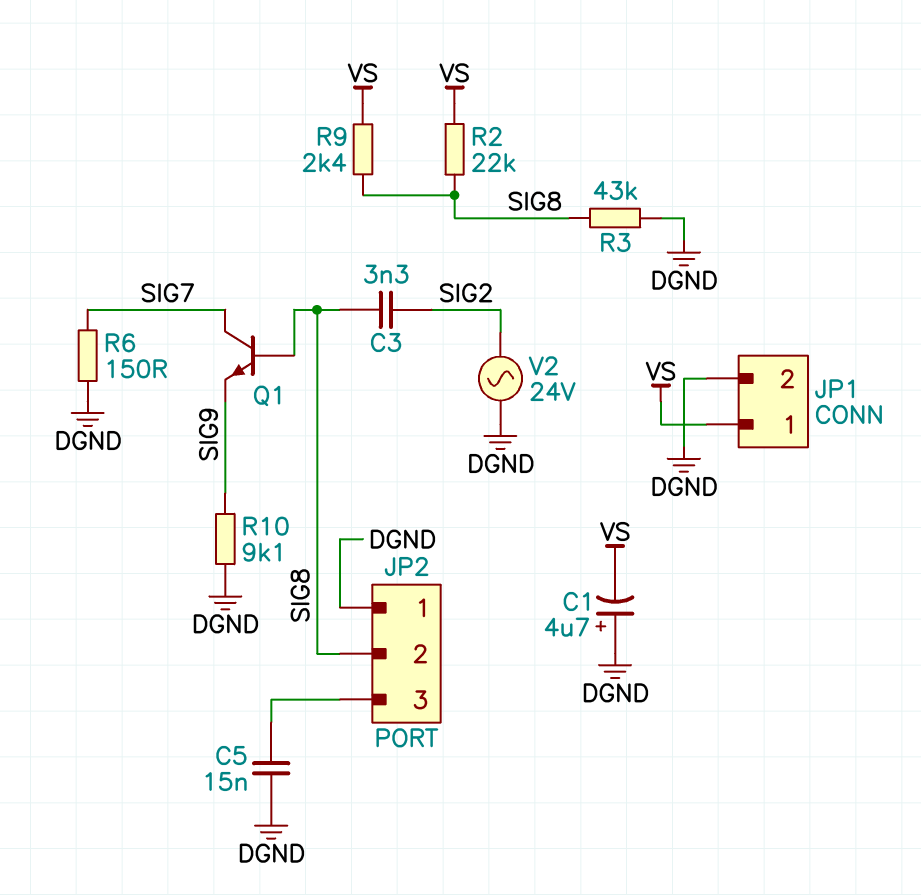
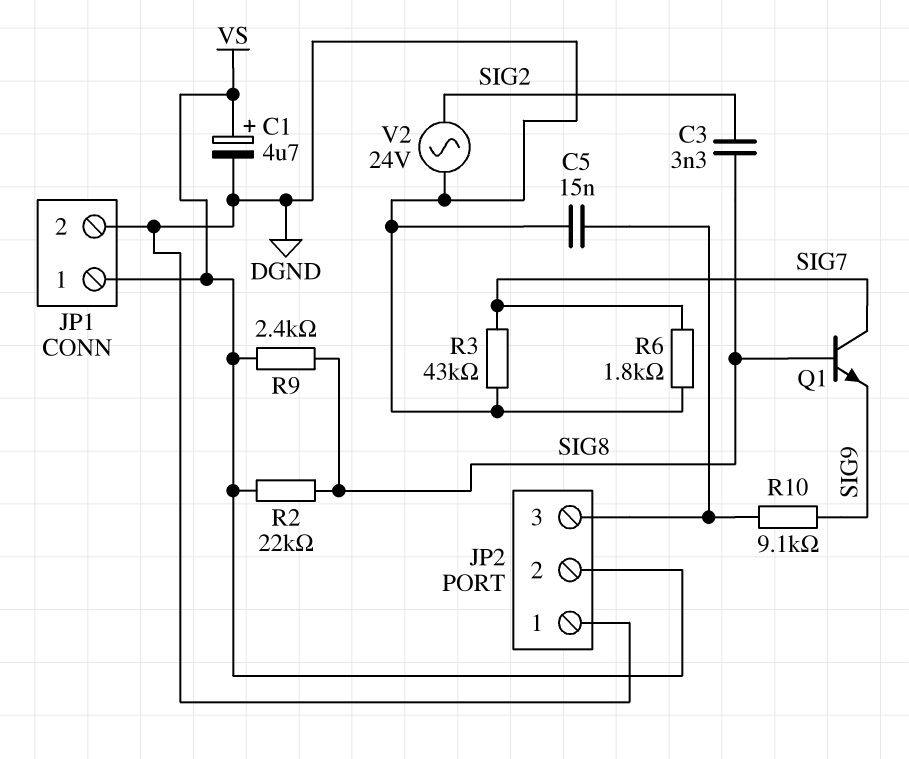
C1: 4.7uF (plus DGND, minus VS) -> 4.7uF (plus VS, minus DGND)
JP2 pin 2: SIG8 -> VS
R3: 43k (DGND, SIG8) -> 43k (DGND, SIG7)
R6: 150 (DGND, SIG7) -> 1.8k (DGND, SIG7)
R10: 9.1k (DGND, SIG9) -> 9.1k (JP2/3, SIG9)

